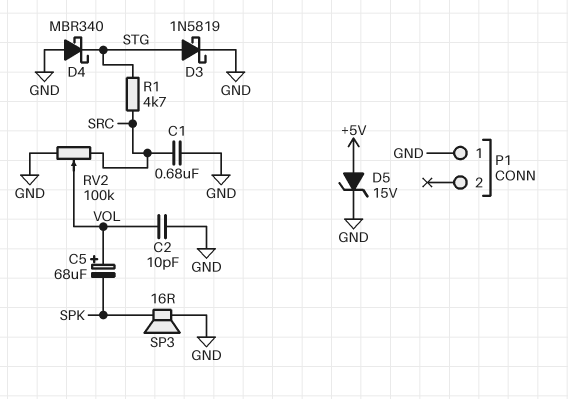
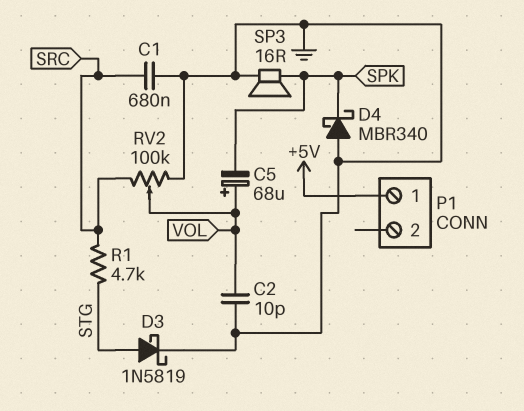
D4: schottky MBR340 (A GND, K STG) -> schottky MBR340 (A GND, K SPK)
D5: zener 15V (A +5V, K GND) -> none
P1 pin 1: GND -> +5V

